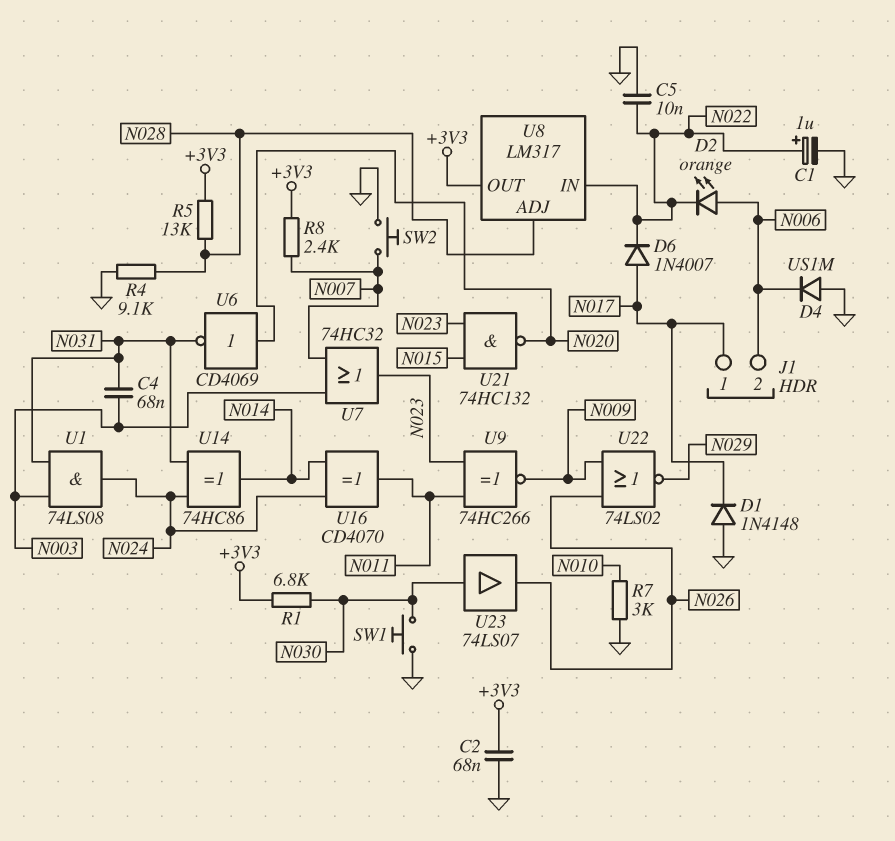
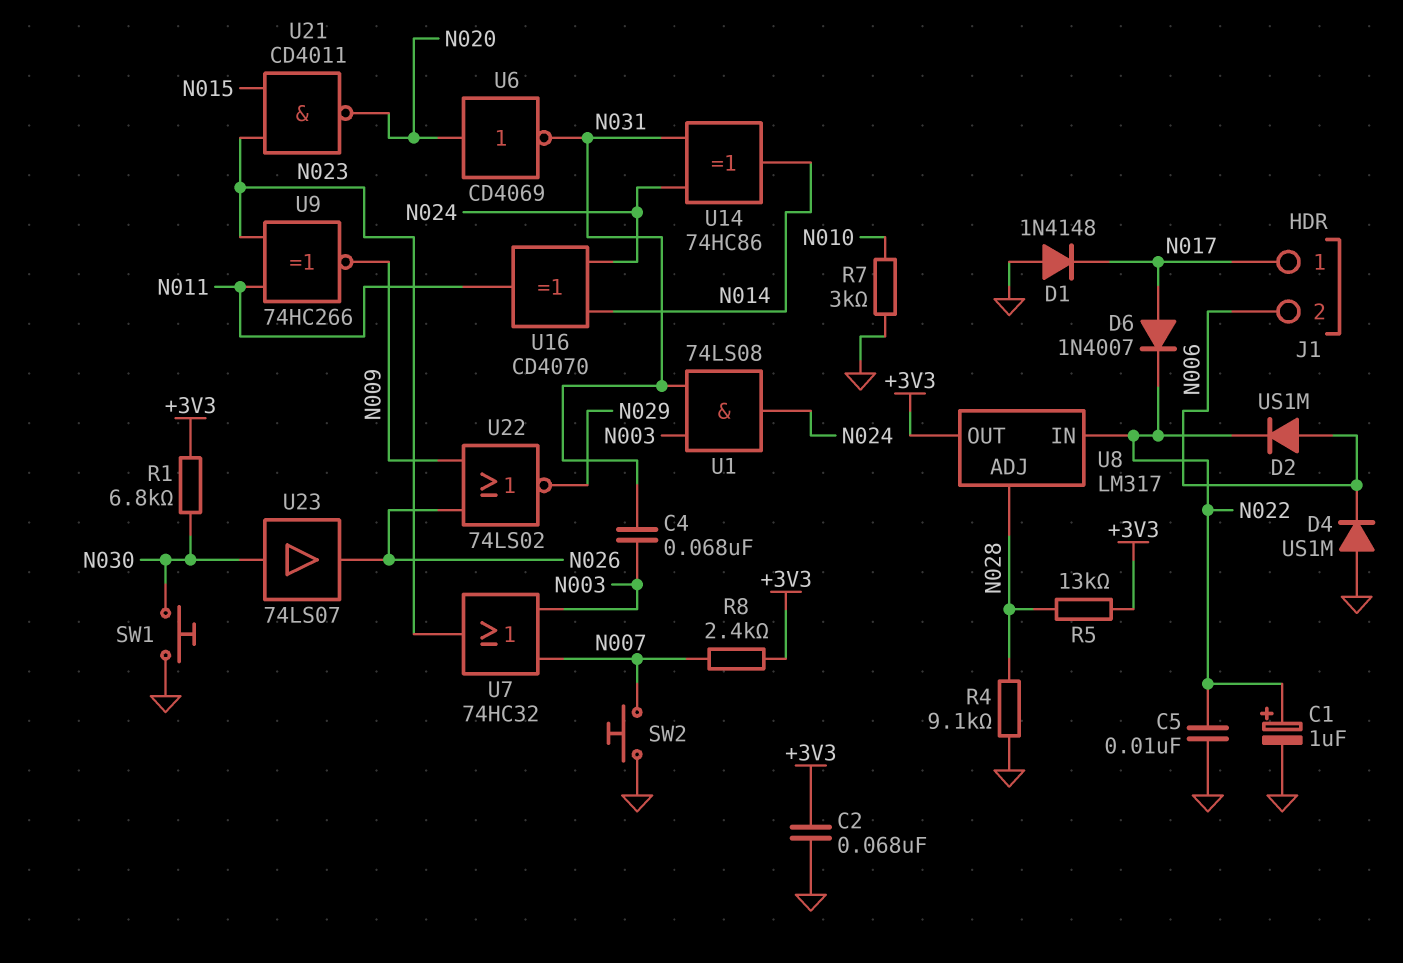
D2: LED orange (A N006, K N022) -> diode US1M (A N006, K N022)
U21: NAND 74HC132 (in N015, in N023, out N020) -> NAND CD4011 (in N015, in N023, out N020)

